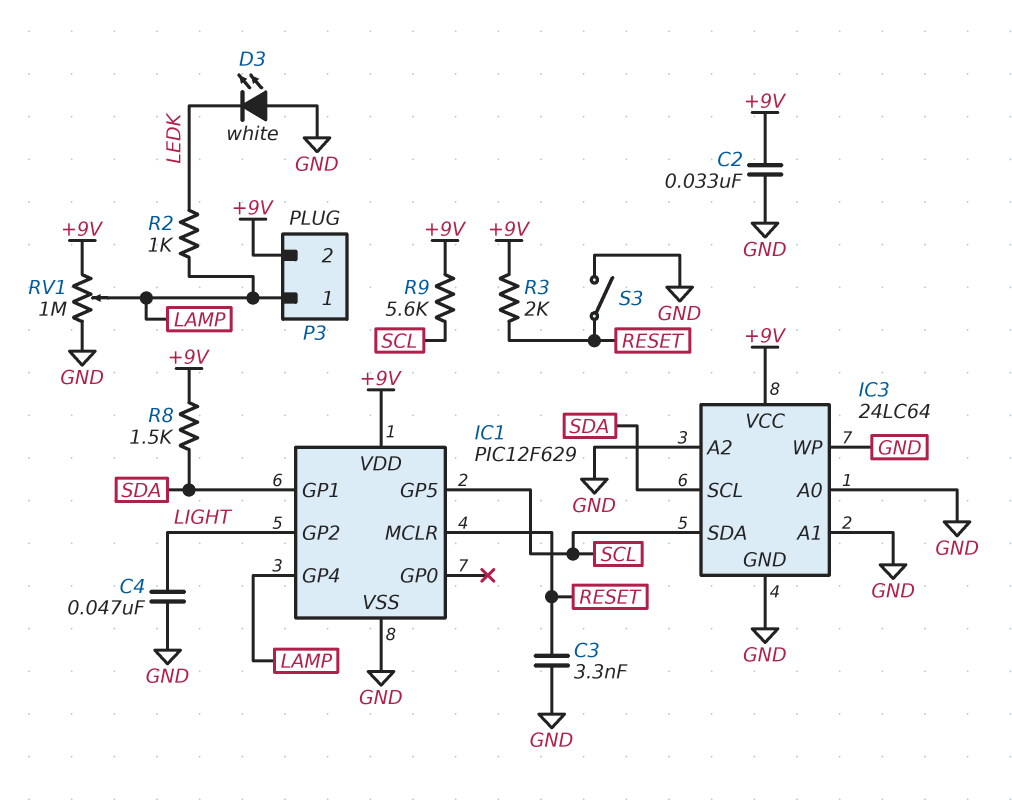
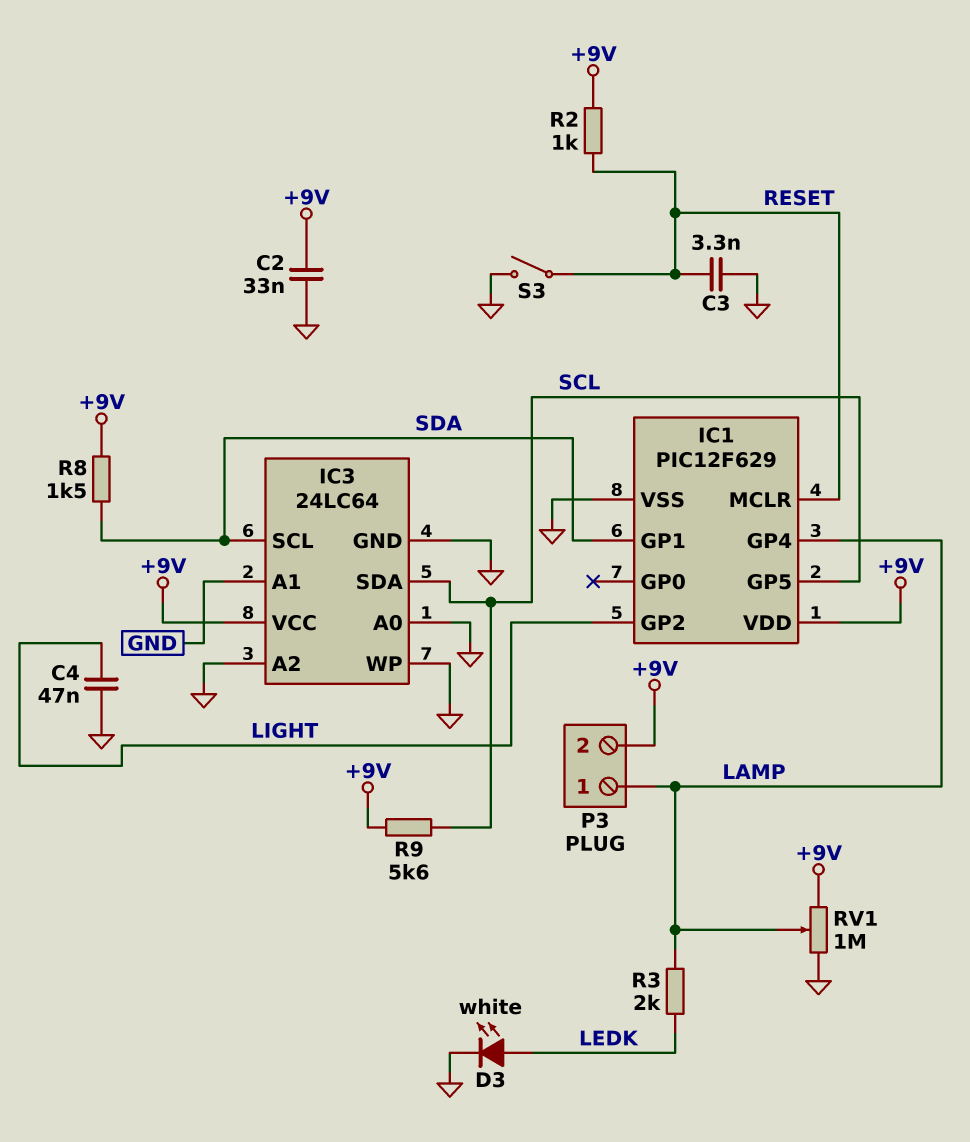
D3: LED white (A GND, K LEDK) -> LED white (A LEDK, K GND)
R2: 1k (LAMP, LEDK) -> 1k (+9V, RESET)
R3: 2k (+9V, RESET) -> 2k (LAMP, LEDK)

